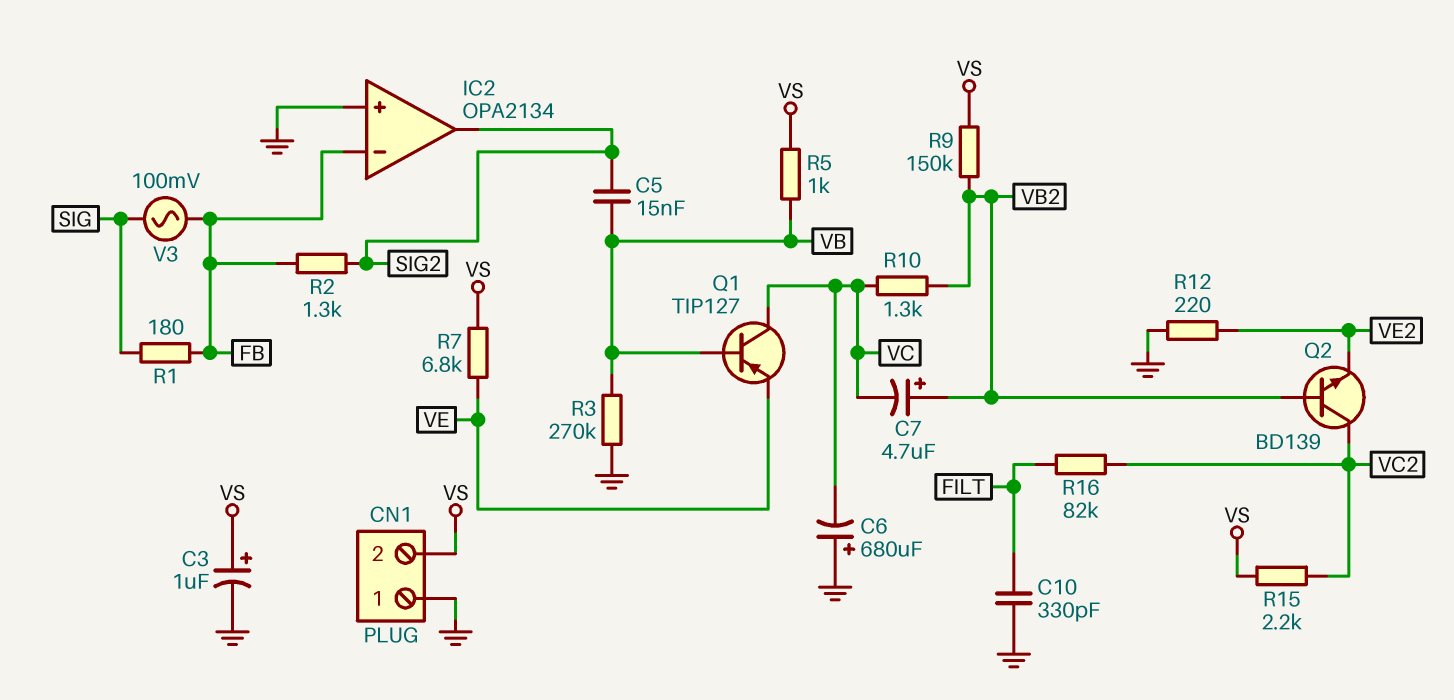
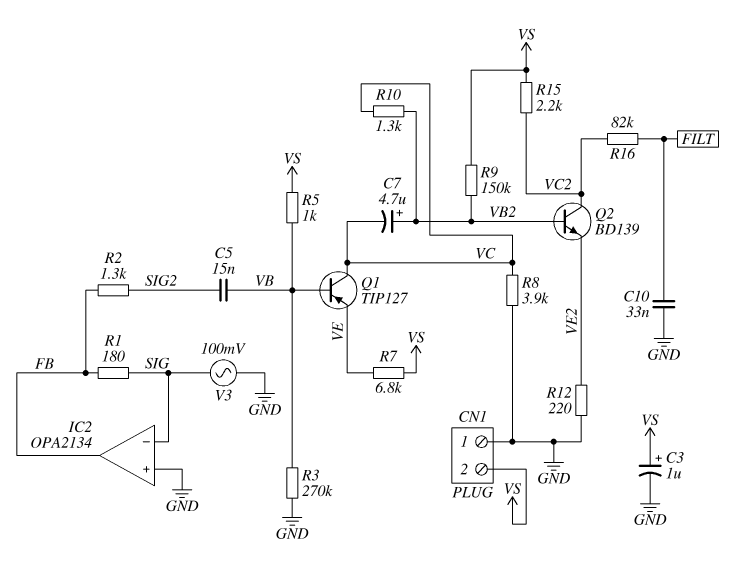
C6: 680uF (plus GND, minus VC) -> none
C10: 330pF (FILT, GND) -> 33nF (FILT, GND)
IC2 pin in-: FB -> SIG
IC2 pin out: SIG2 -> FB
R8: none -> 3.9k (GND, VC)
V3: AC 100mV (FB, SIG) -> AC 100mV (GND, SIG)

